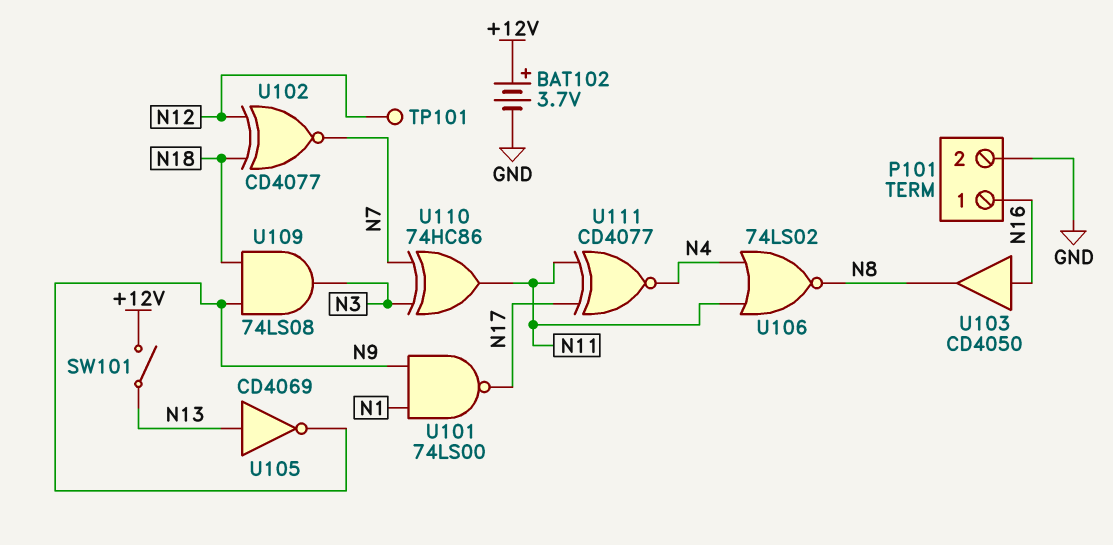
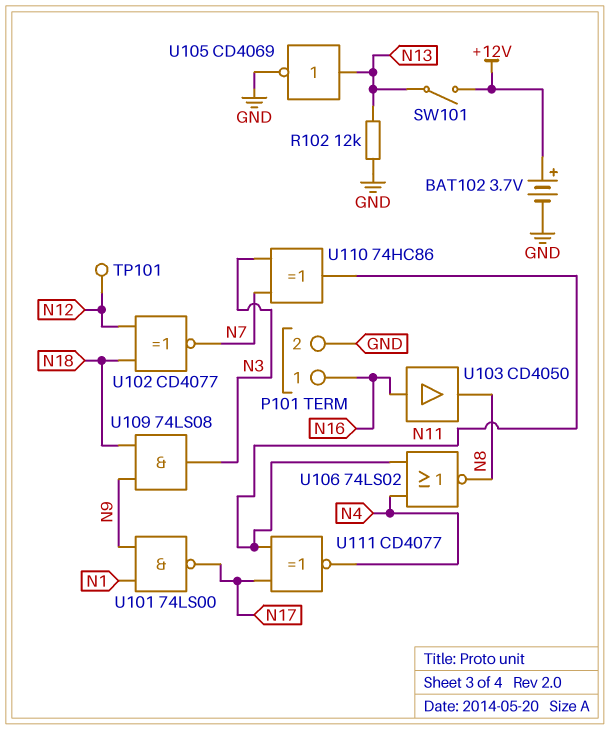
R102: none -> 12k (GND, N13)
U105: NOT CD4069 (in N13, out N9) -> NOT CD4069 (in N13, out GND)

